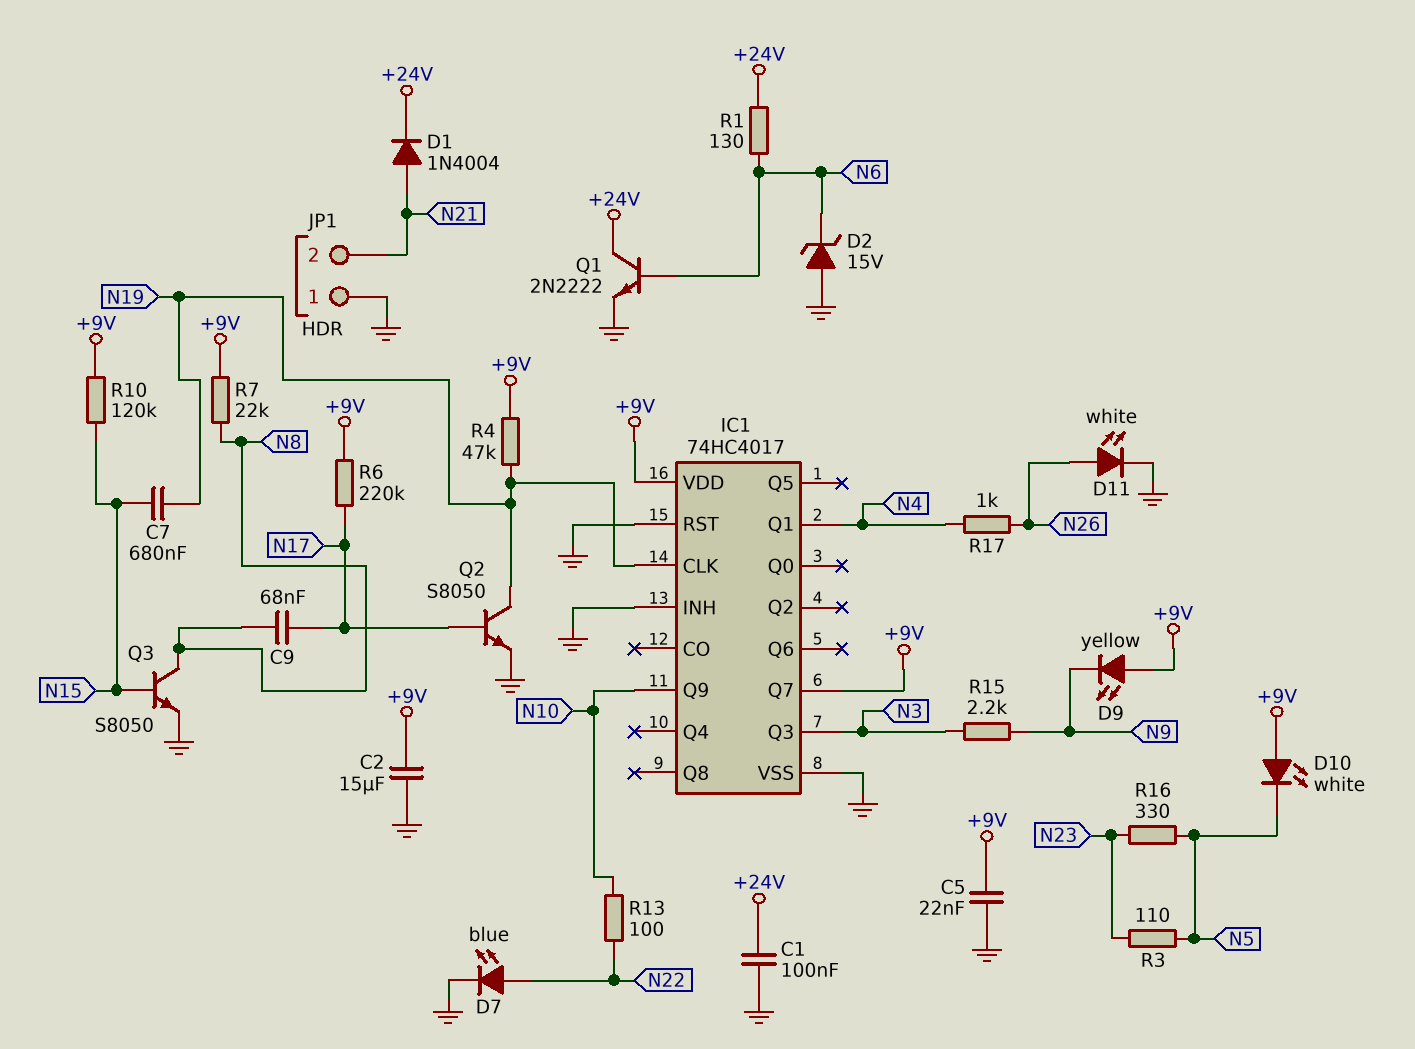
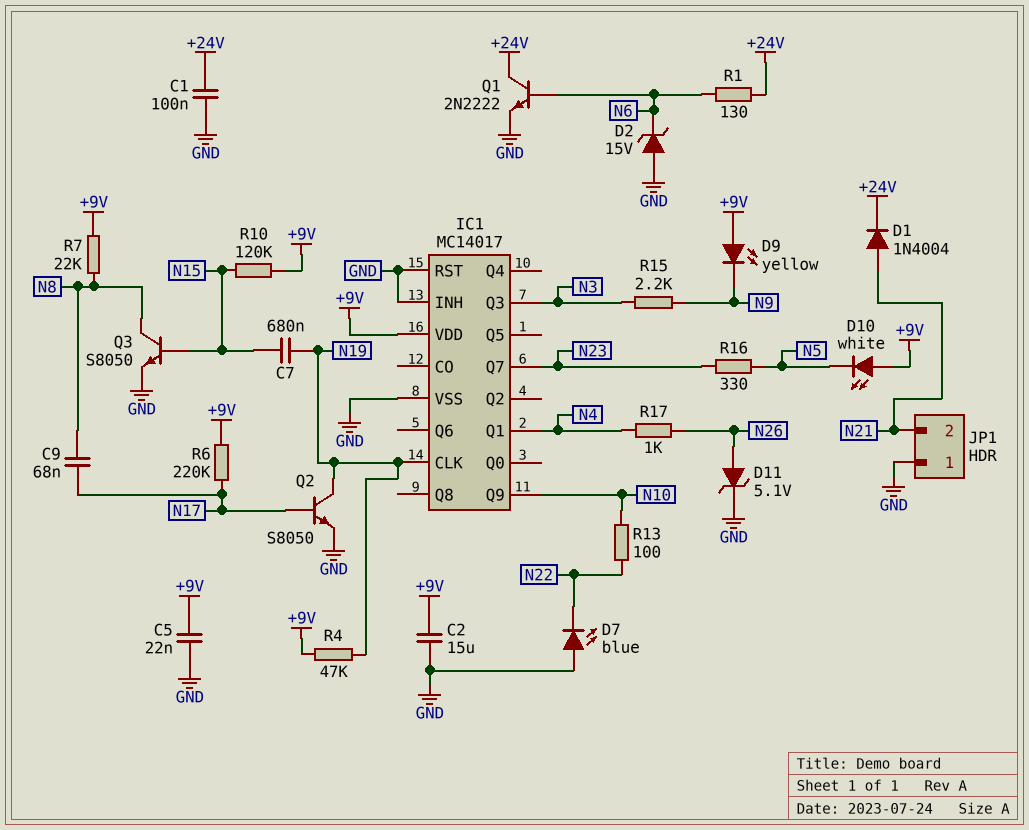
D7: LED blue (A N22, K GND) -> LED blue (A GND, K N22)
D11: LED white (A N26, K GND) -> zener 5.1V (A N26, K GND)
IC1: 74HC4017 -> MC14017
IC1 pin Q7: +9V -> N23
R3: 110 (N5, N23) -> none

